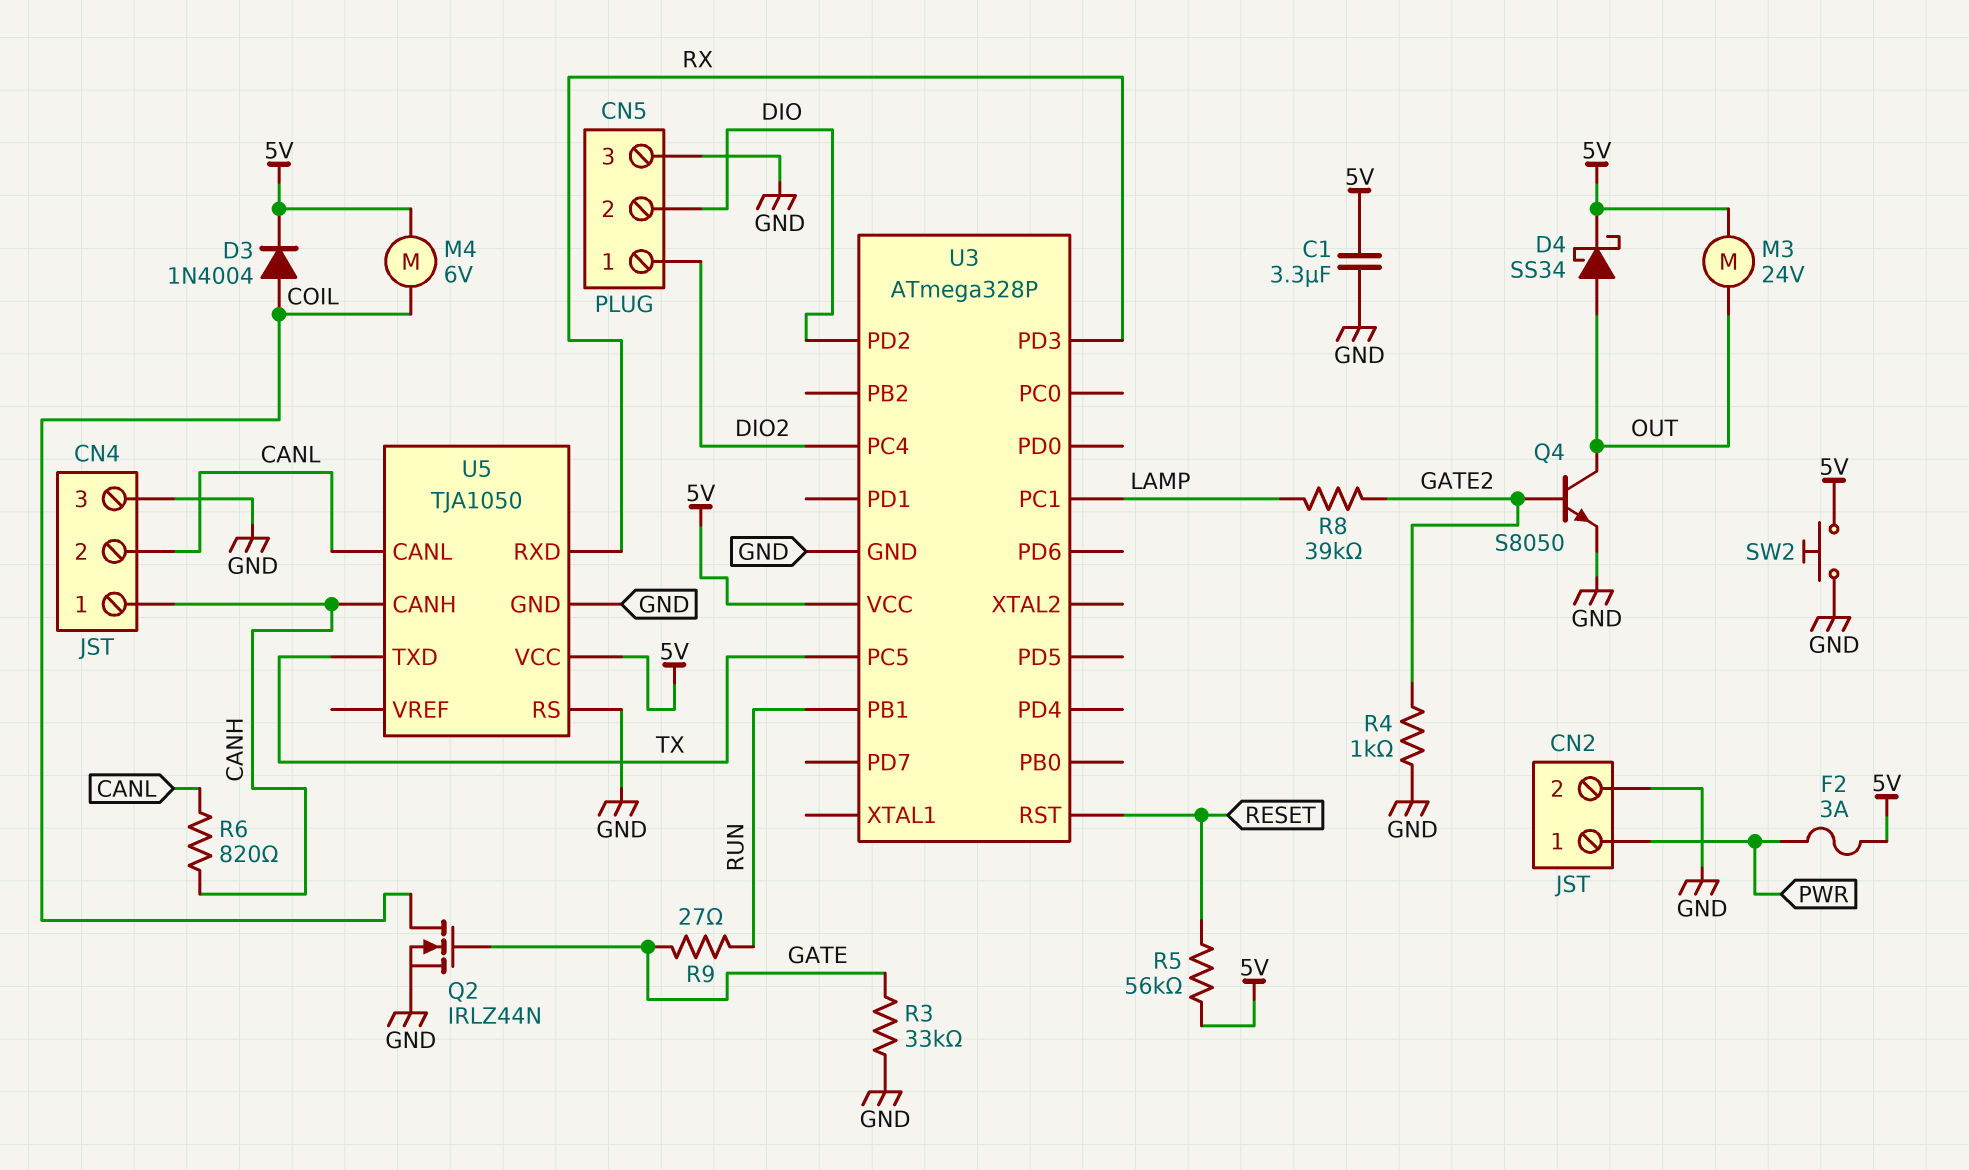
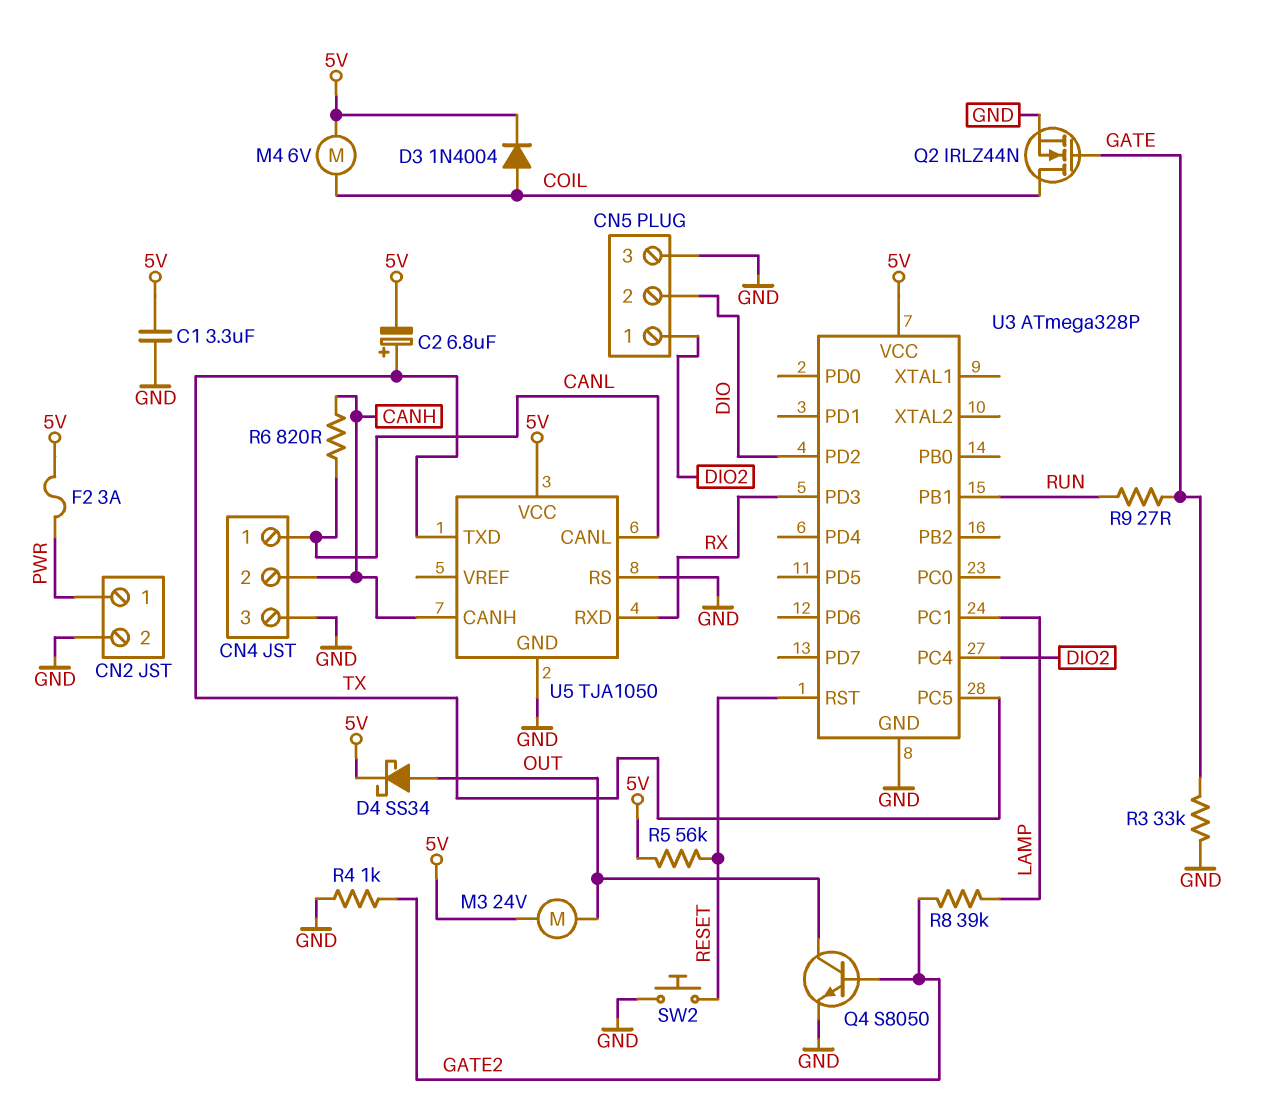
C2: none -> 6.8uF (plus TX, minus 5V)
CN4 pin 1: CANH -> CANL
CN4 pin 2: CANL -> CANH
SW2: button (5V, GND) -> button (GND, RESET)

